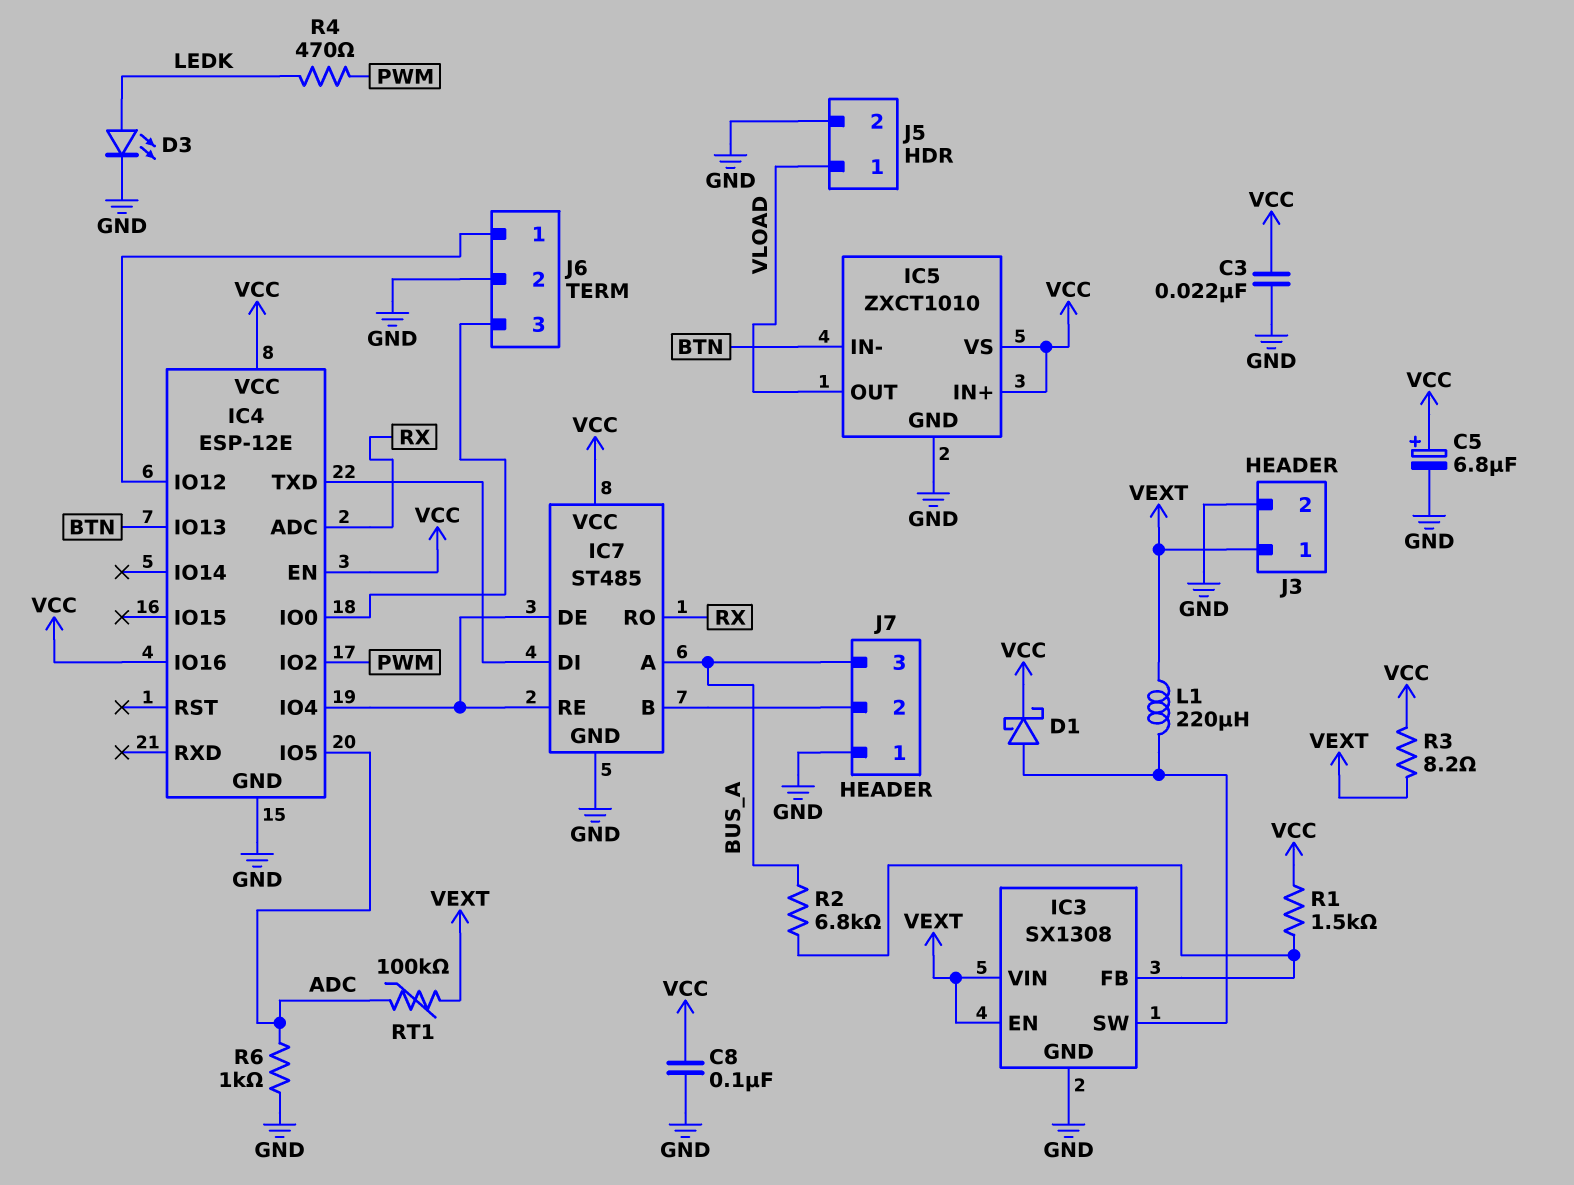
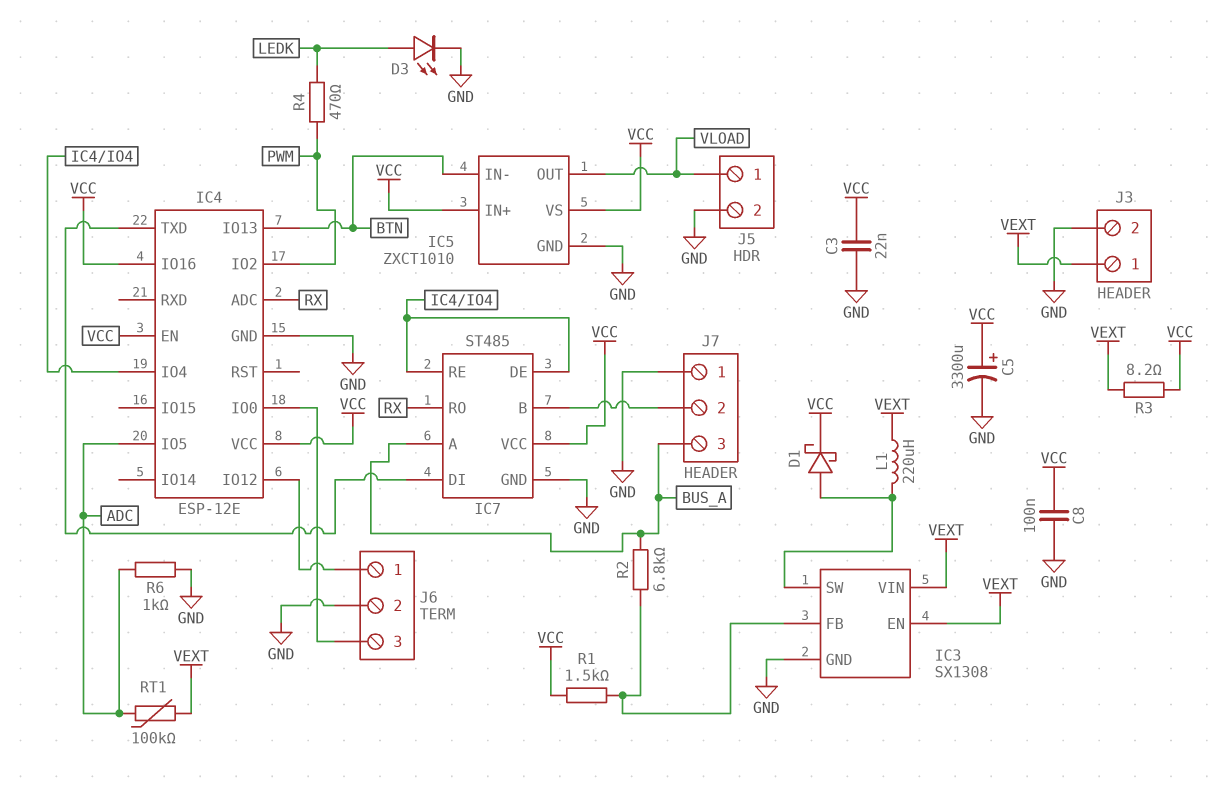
C5: 6.8uF (plus VCC, minus GND) -> 3300uF (plus VCC, minus GND)

